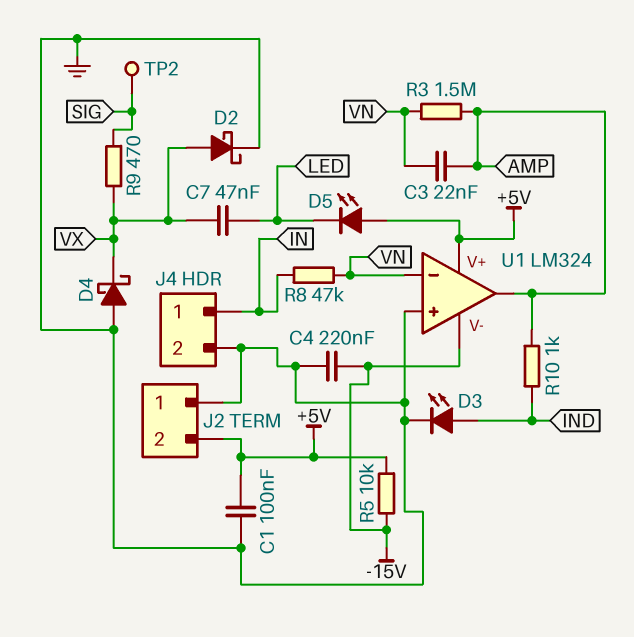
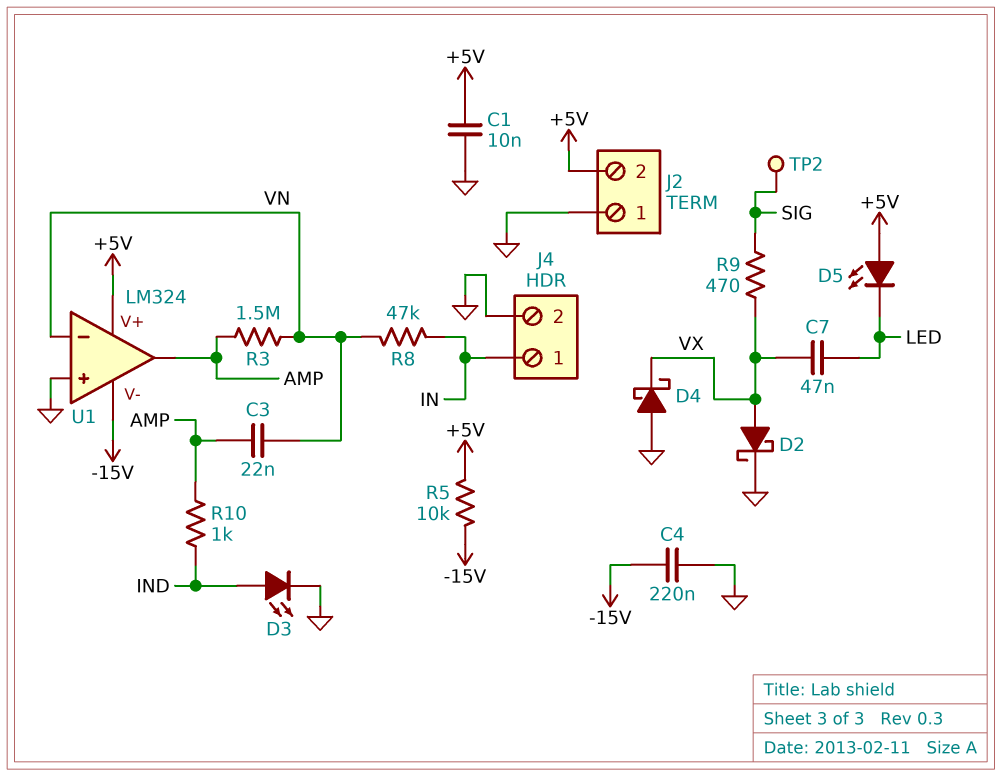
C1: 100nF (+5V, GND) -> 10nF (+5V, GND)

